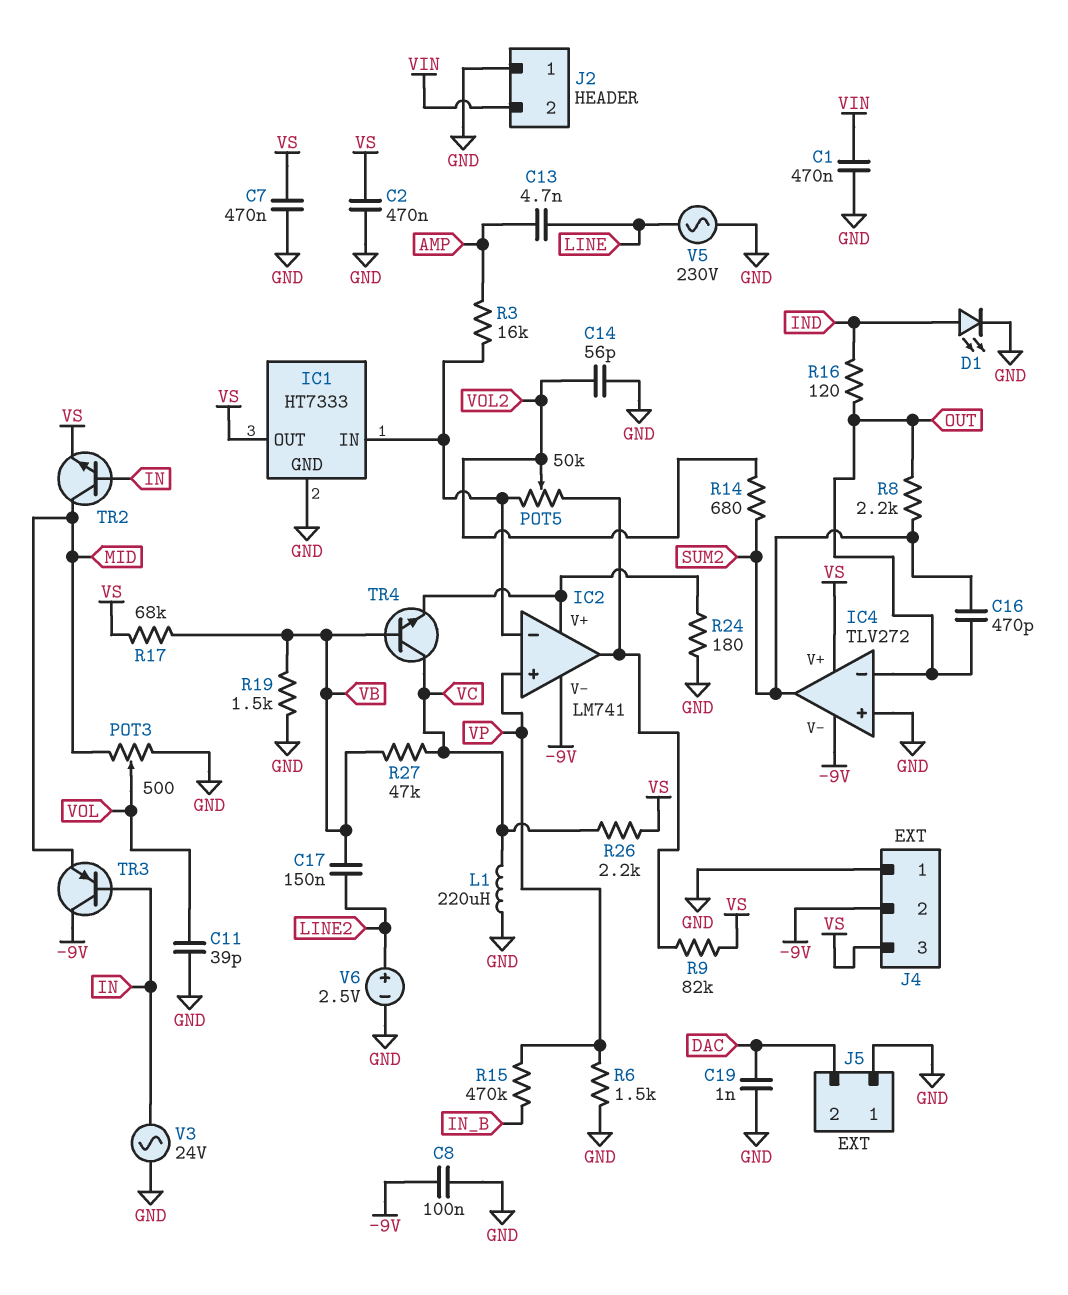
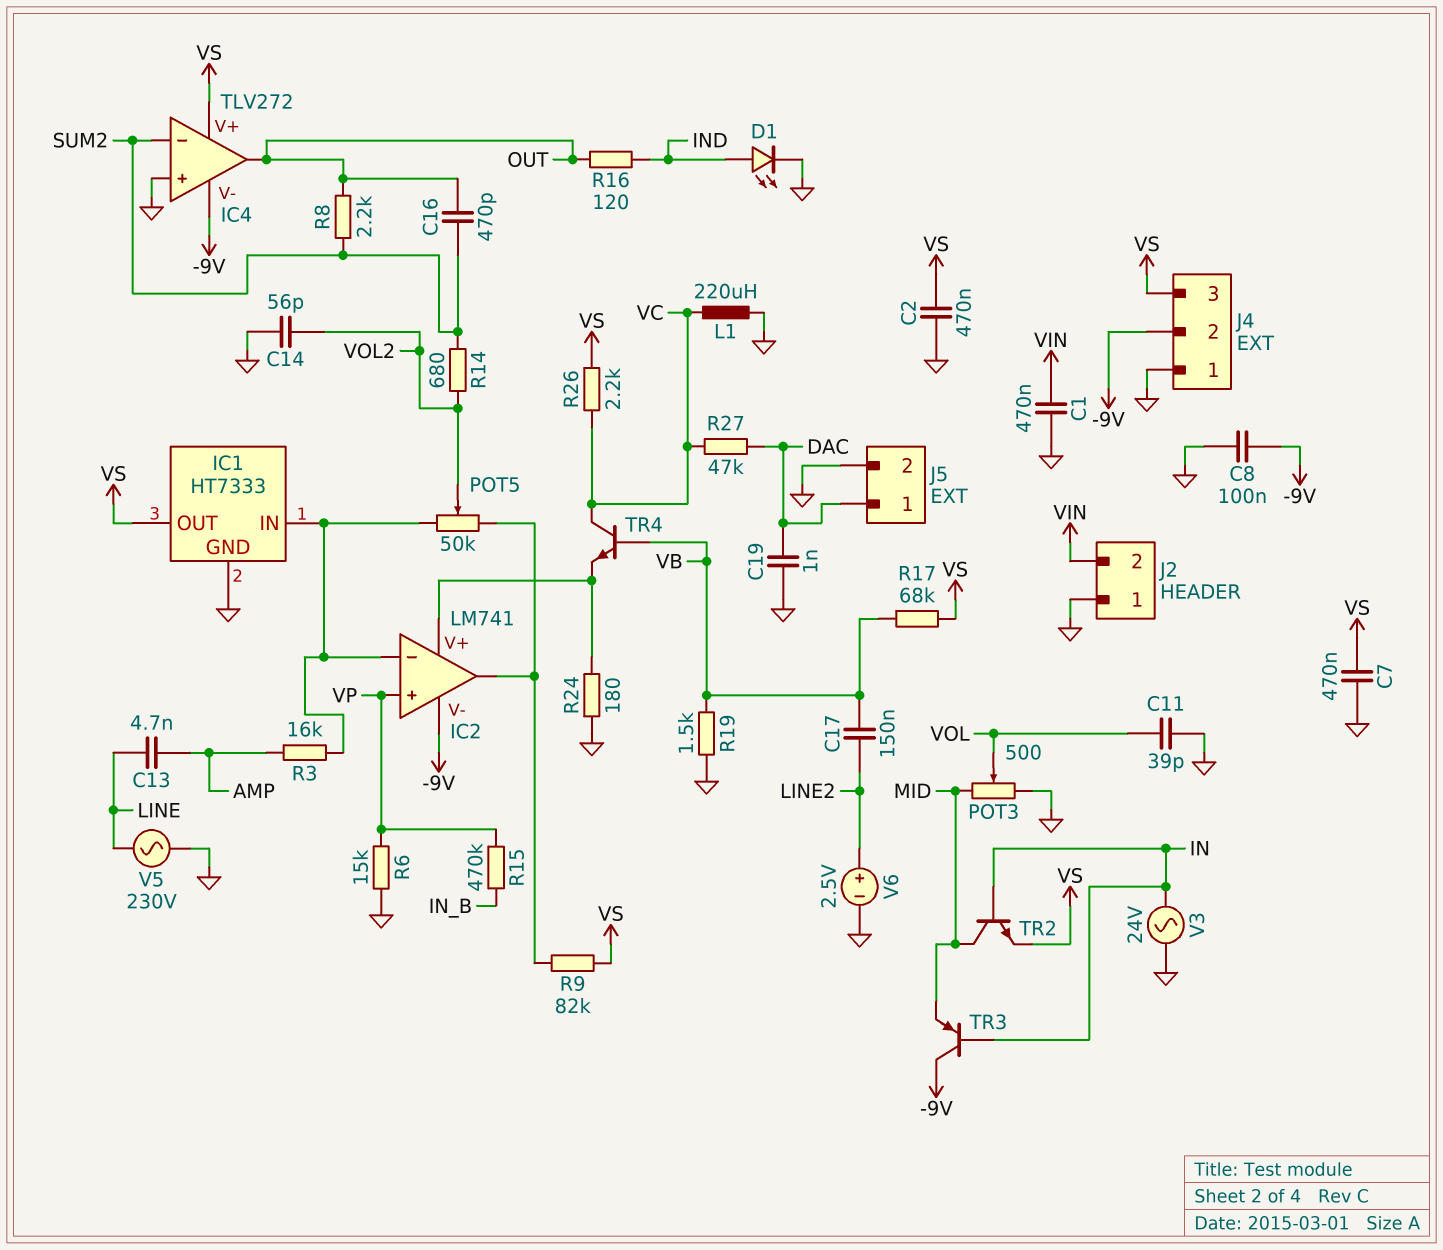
IC4 pin in-: OUT -> SUM2
IC4 pin out: SUM2 -> OUT
J5 pin 1: GND -> DAC
J5 pin 2: DAC -> GND
R6: 1.5k (GND, VP) -> 15k (GND, VP)
R27: 47k (VB, VC) -> 47k (DAC, VC)

